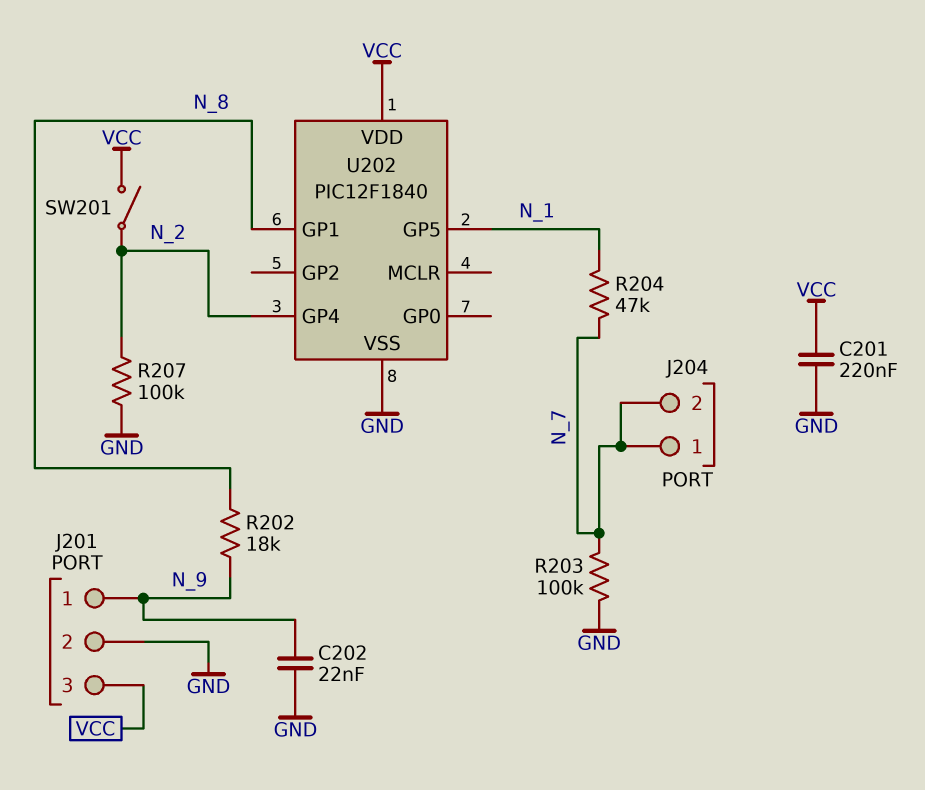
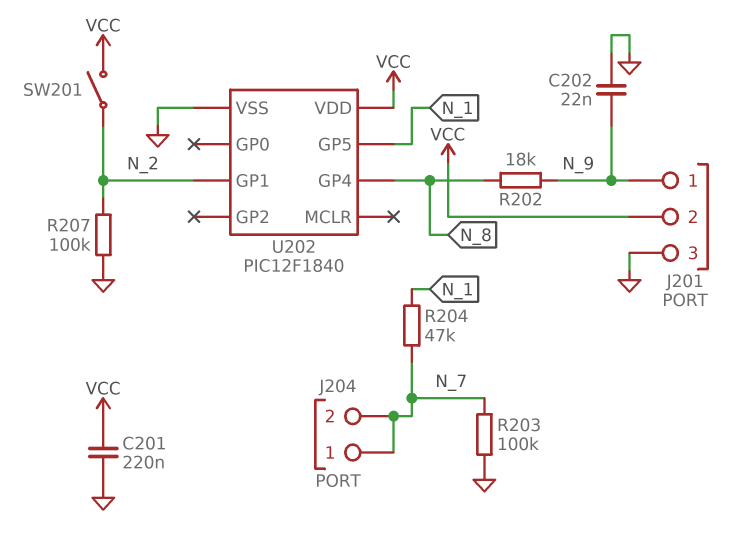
J201 pin 2: GND -> VCC
J201 pin 3: VCC -> GND
U202 pin GP1: N_8 -> N_2
U202 pin GP4: N_2 -> N_8

